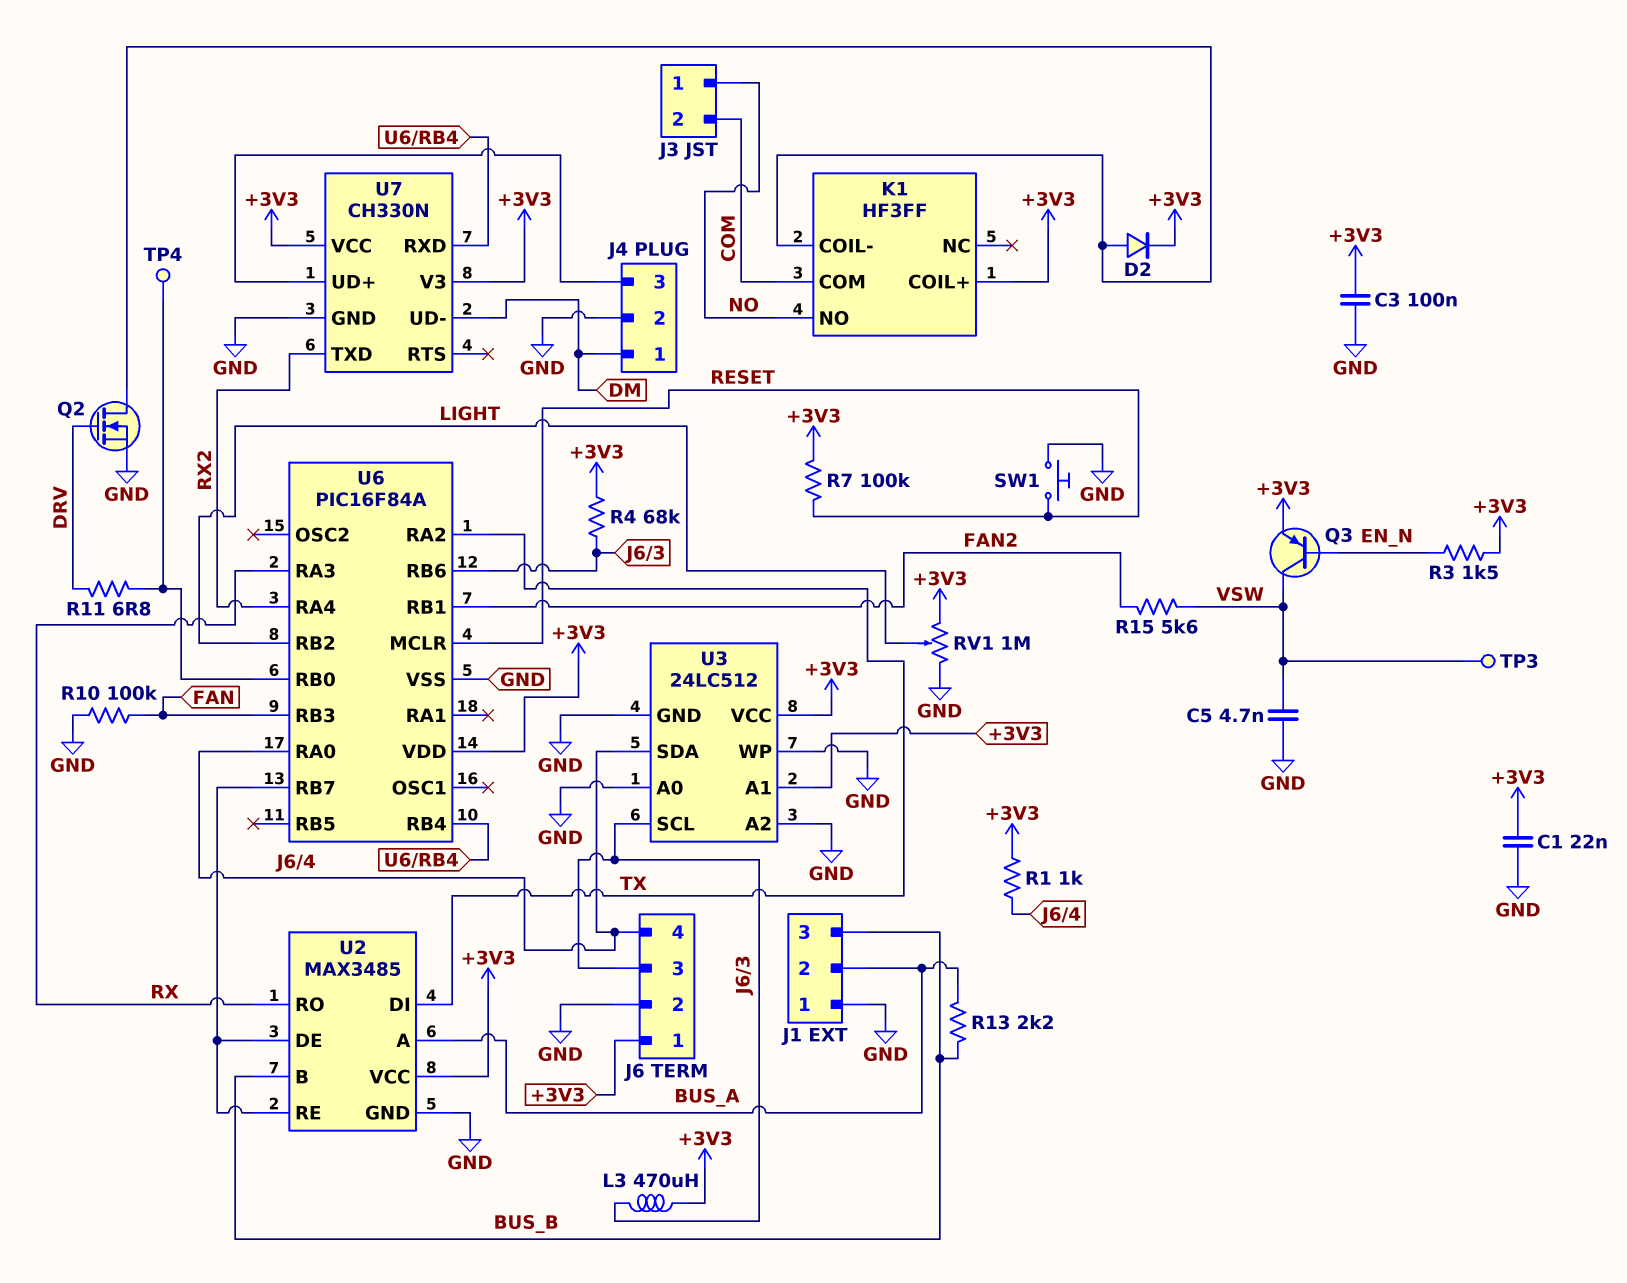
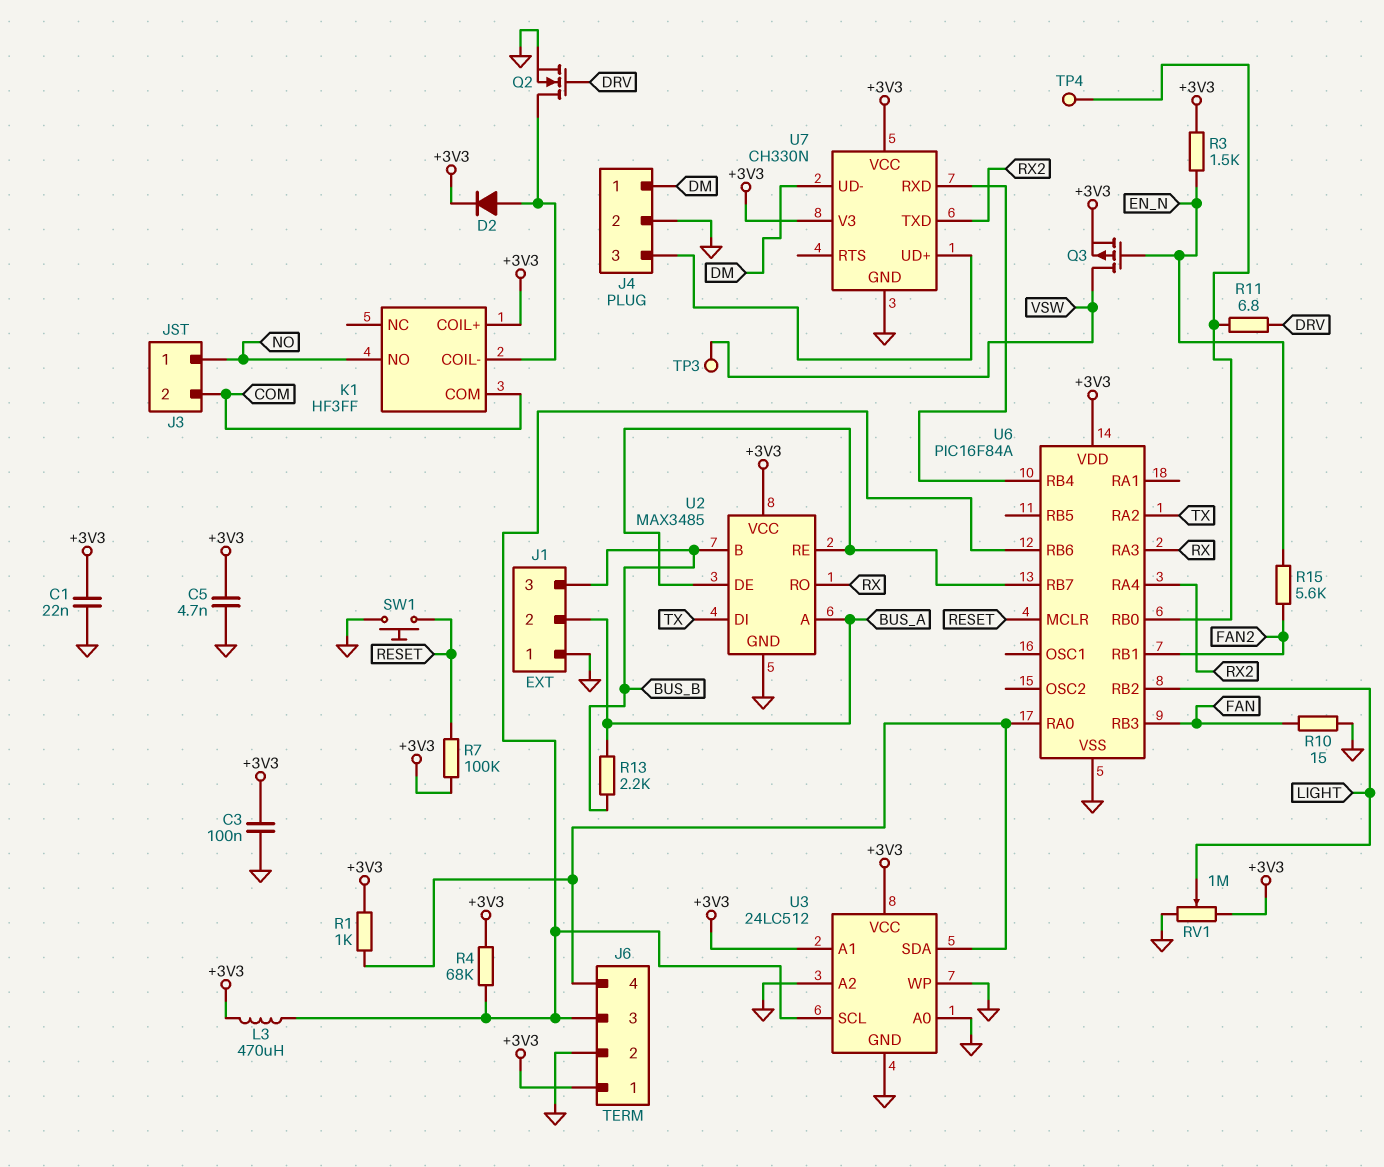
C5: 4.7nF (GND, VSW) -> 4.7nF (+3V3, GND)
Q3: PNP (B EN_N, C VSW, E +3V3) -> PMOS (G EN_N, D VSW, S +3V3)
R10: 100k (FAN, GND) -> 15 (FAN, GND)
R15: 5.6k (FAN2, VSW) -> 5.6k (EN_N, FAN2)

